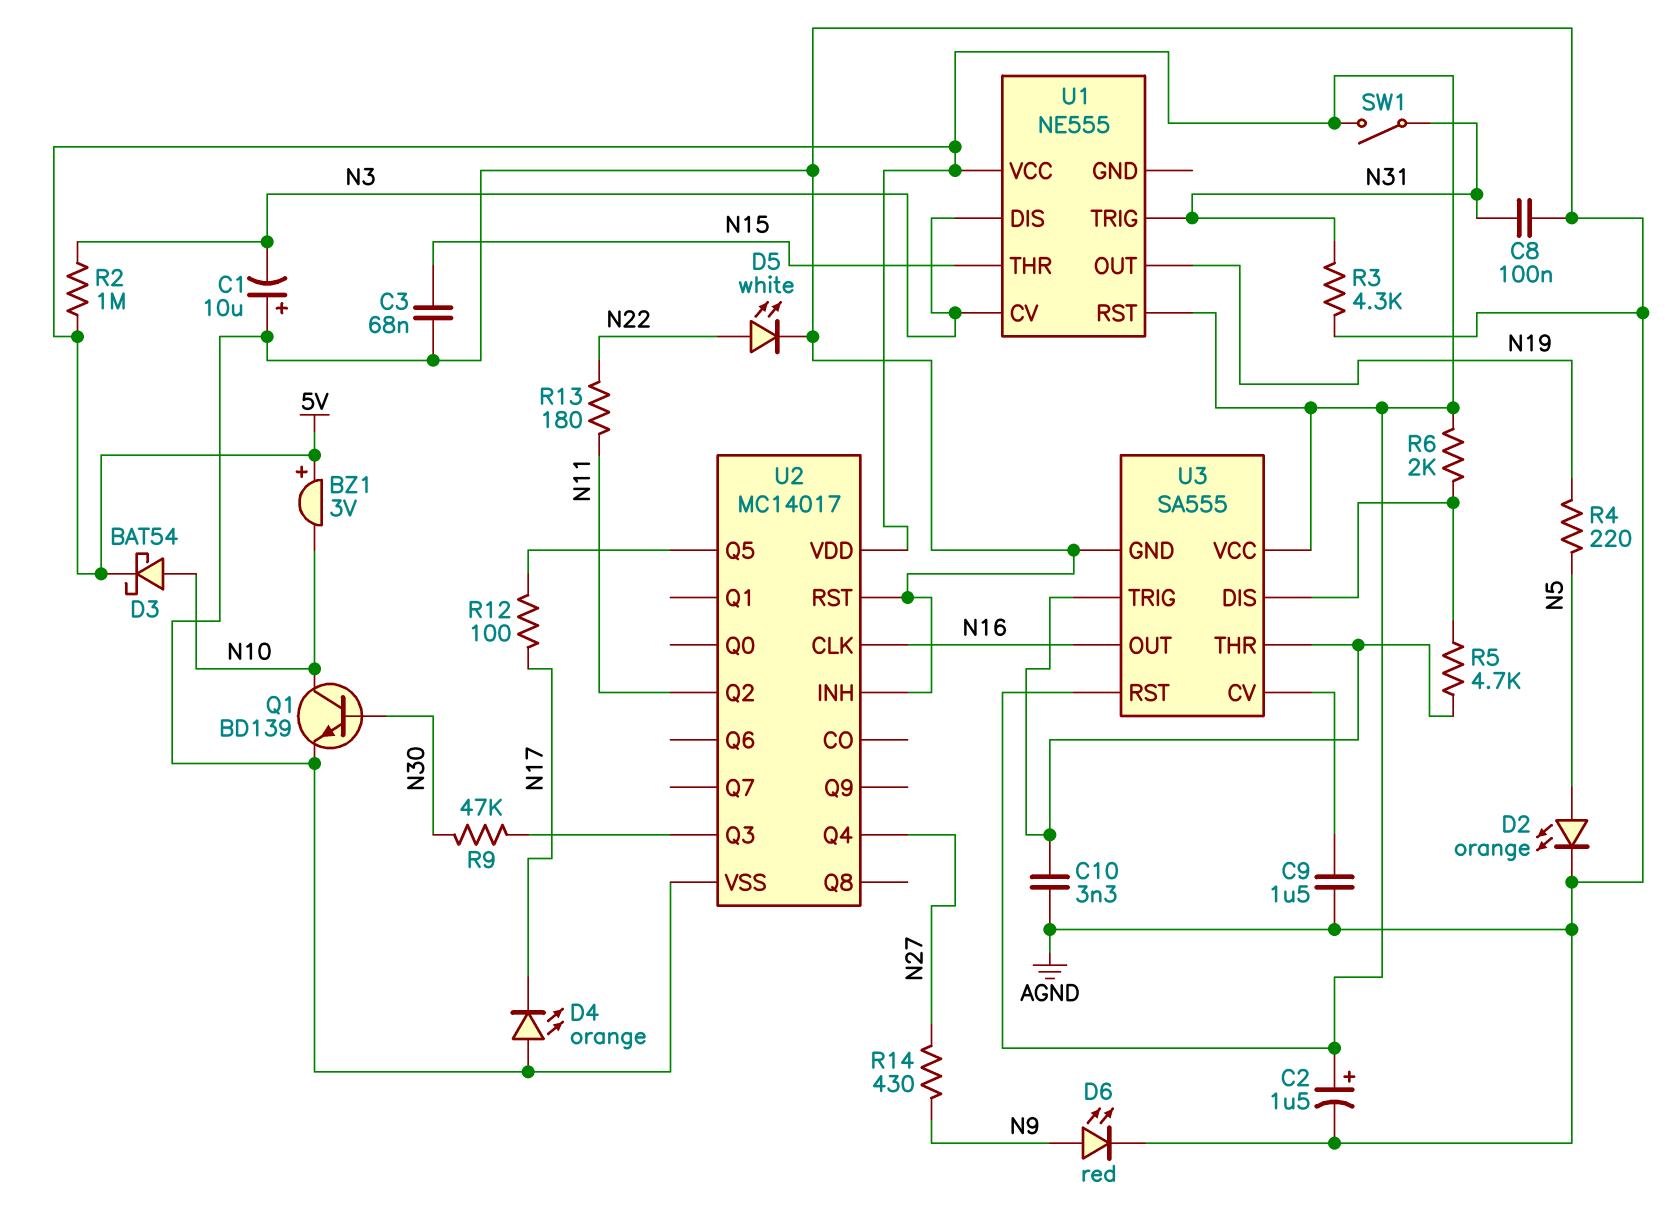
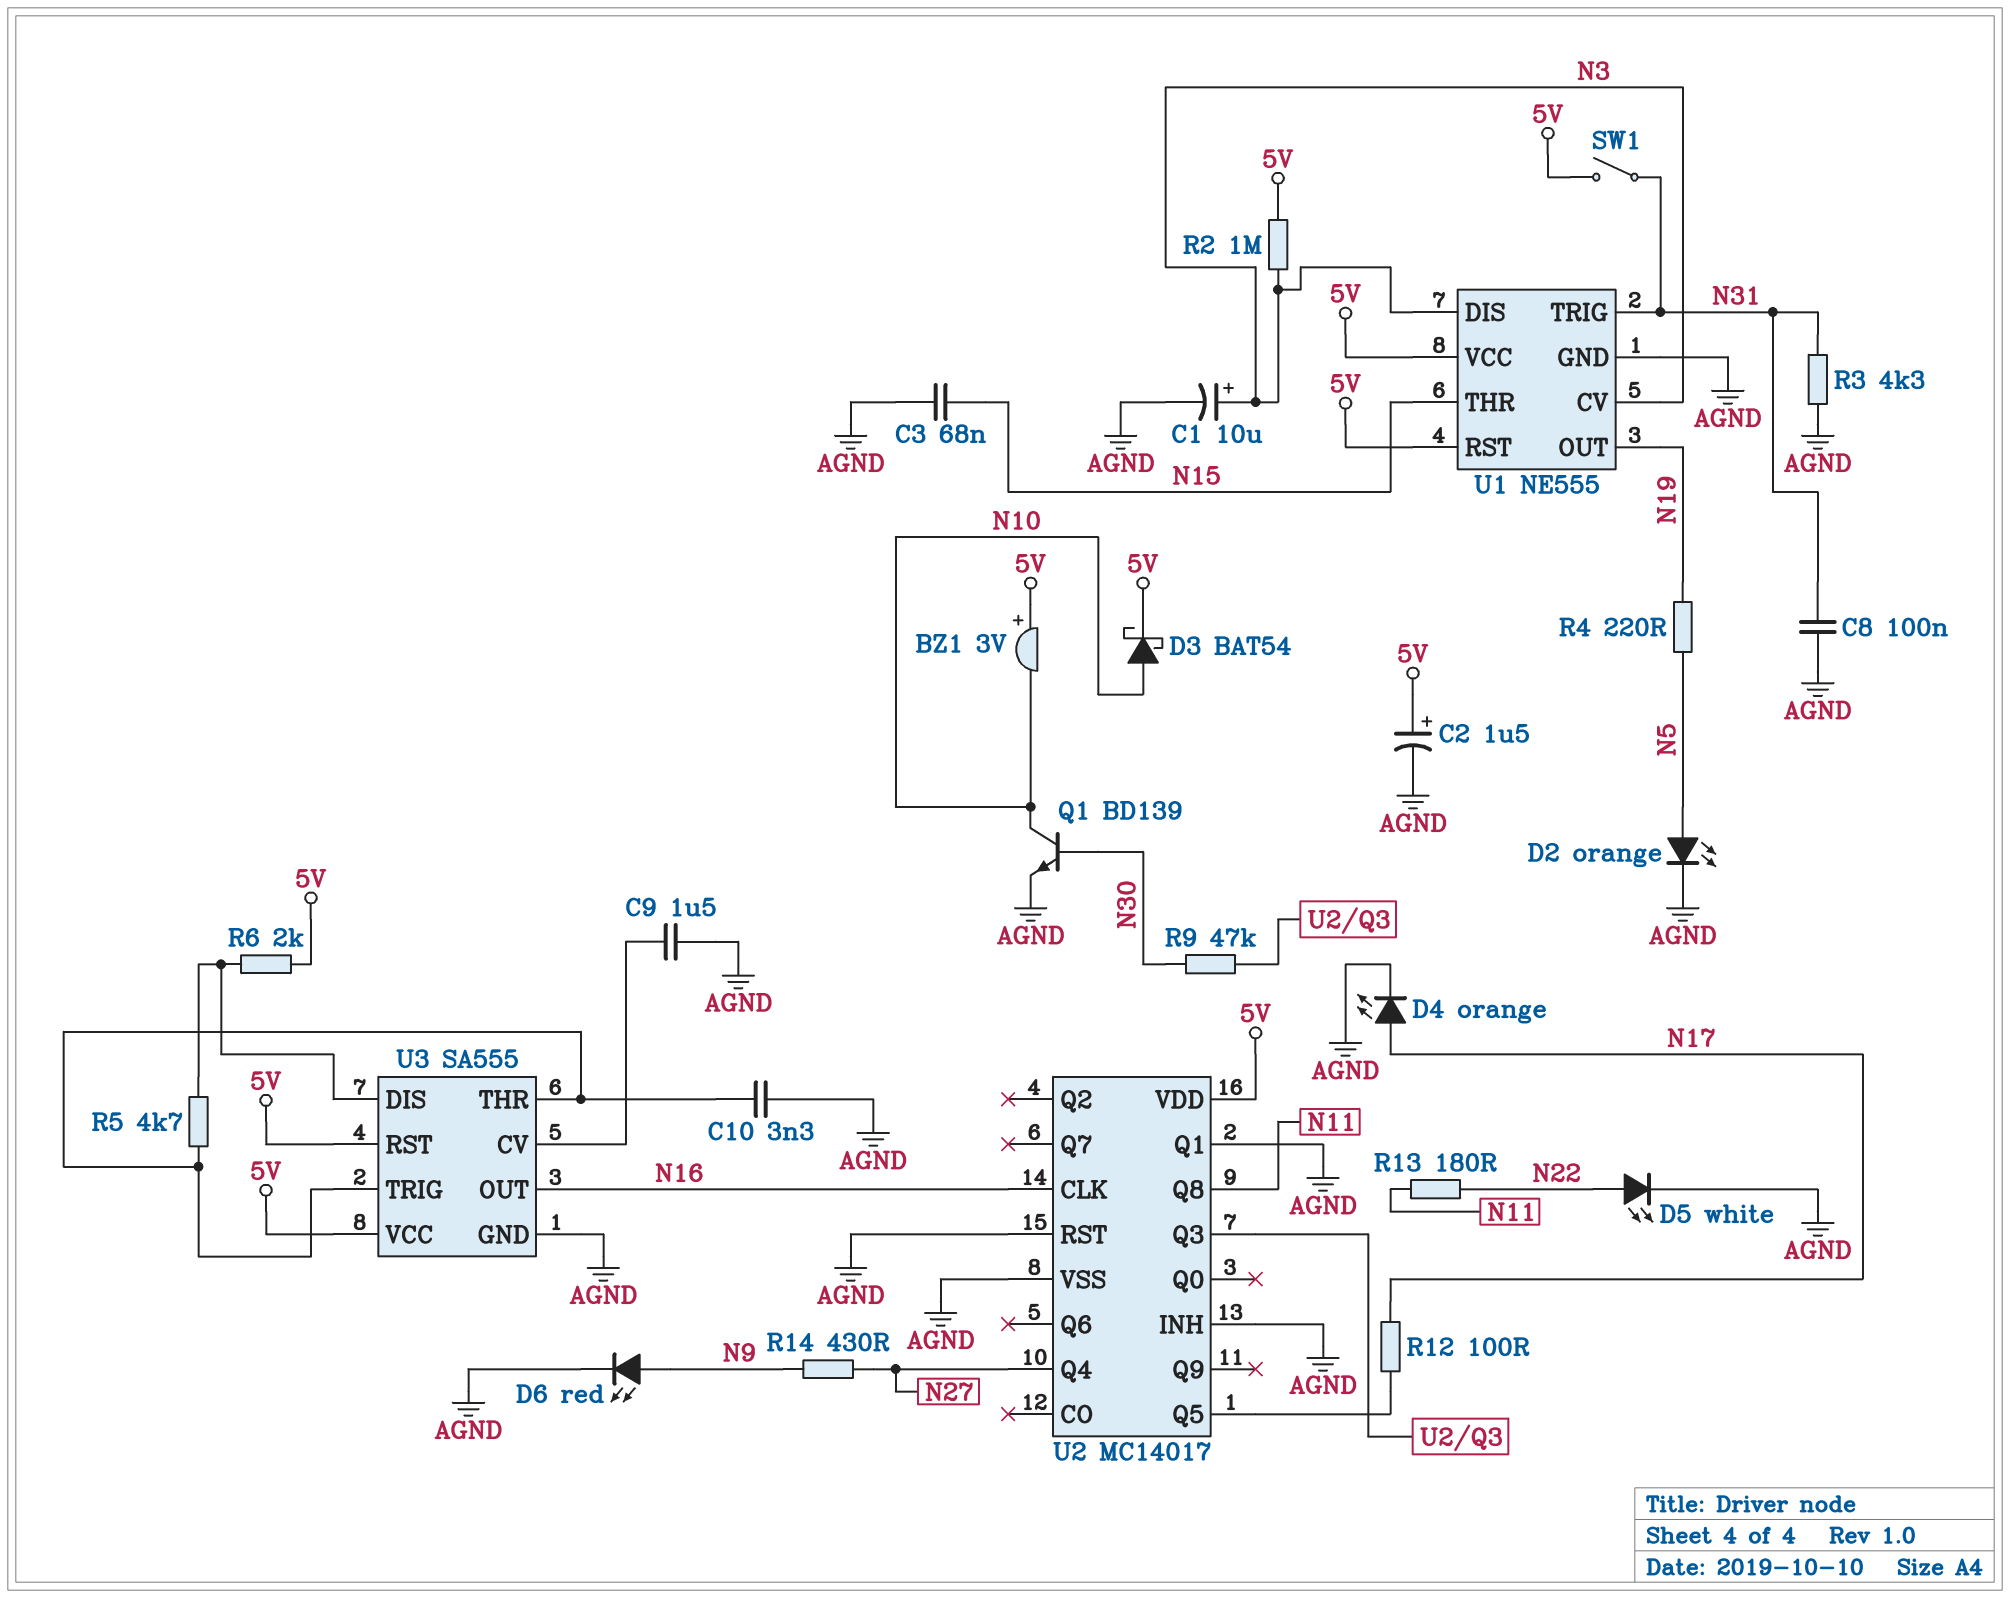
C1: 10uF (plus AGND, minus N3) -> 10uF (plus N3, minus AGND)
D4: LED orange (A AGND, K N17) -> LED orange (A N17, K AGND)
U1 pin GND: none -> AGND
U2 pin Q1: none -> AGND
U2 pin Q2: N11 -> none
U2 pin Q8: none -> N11

